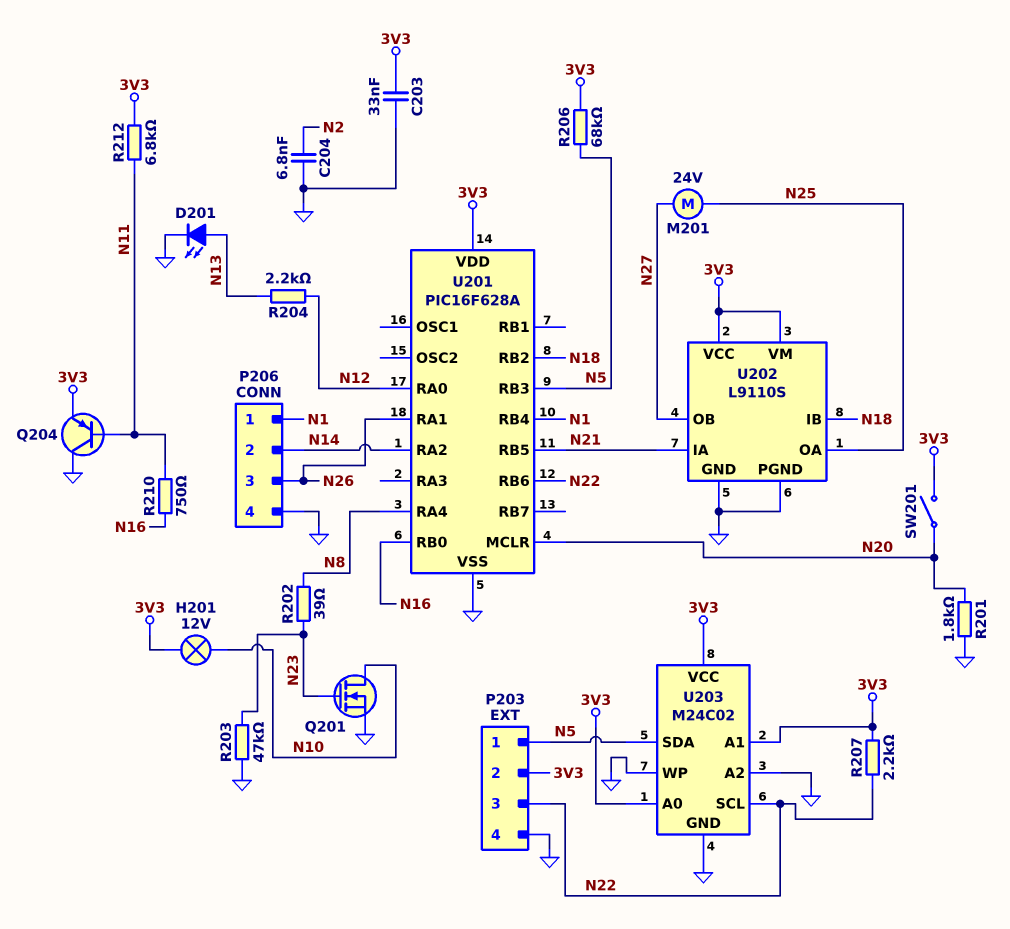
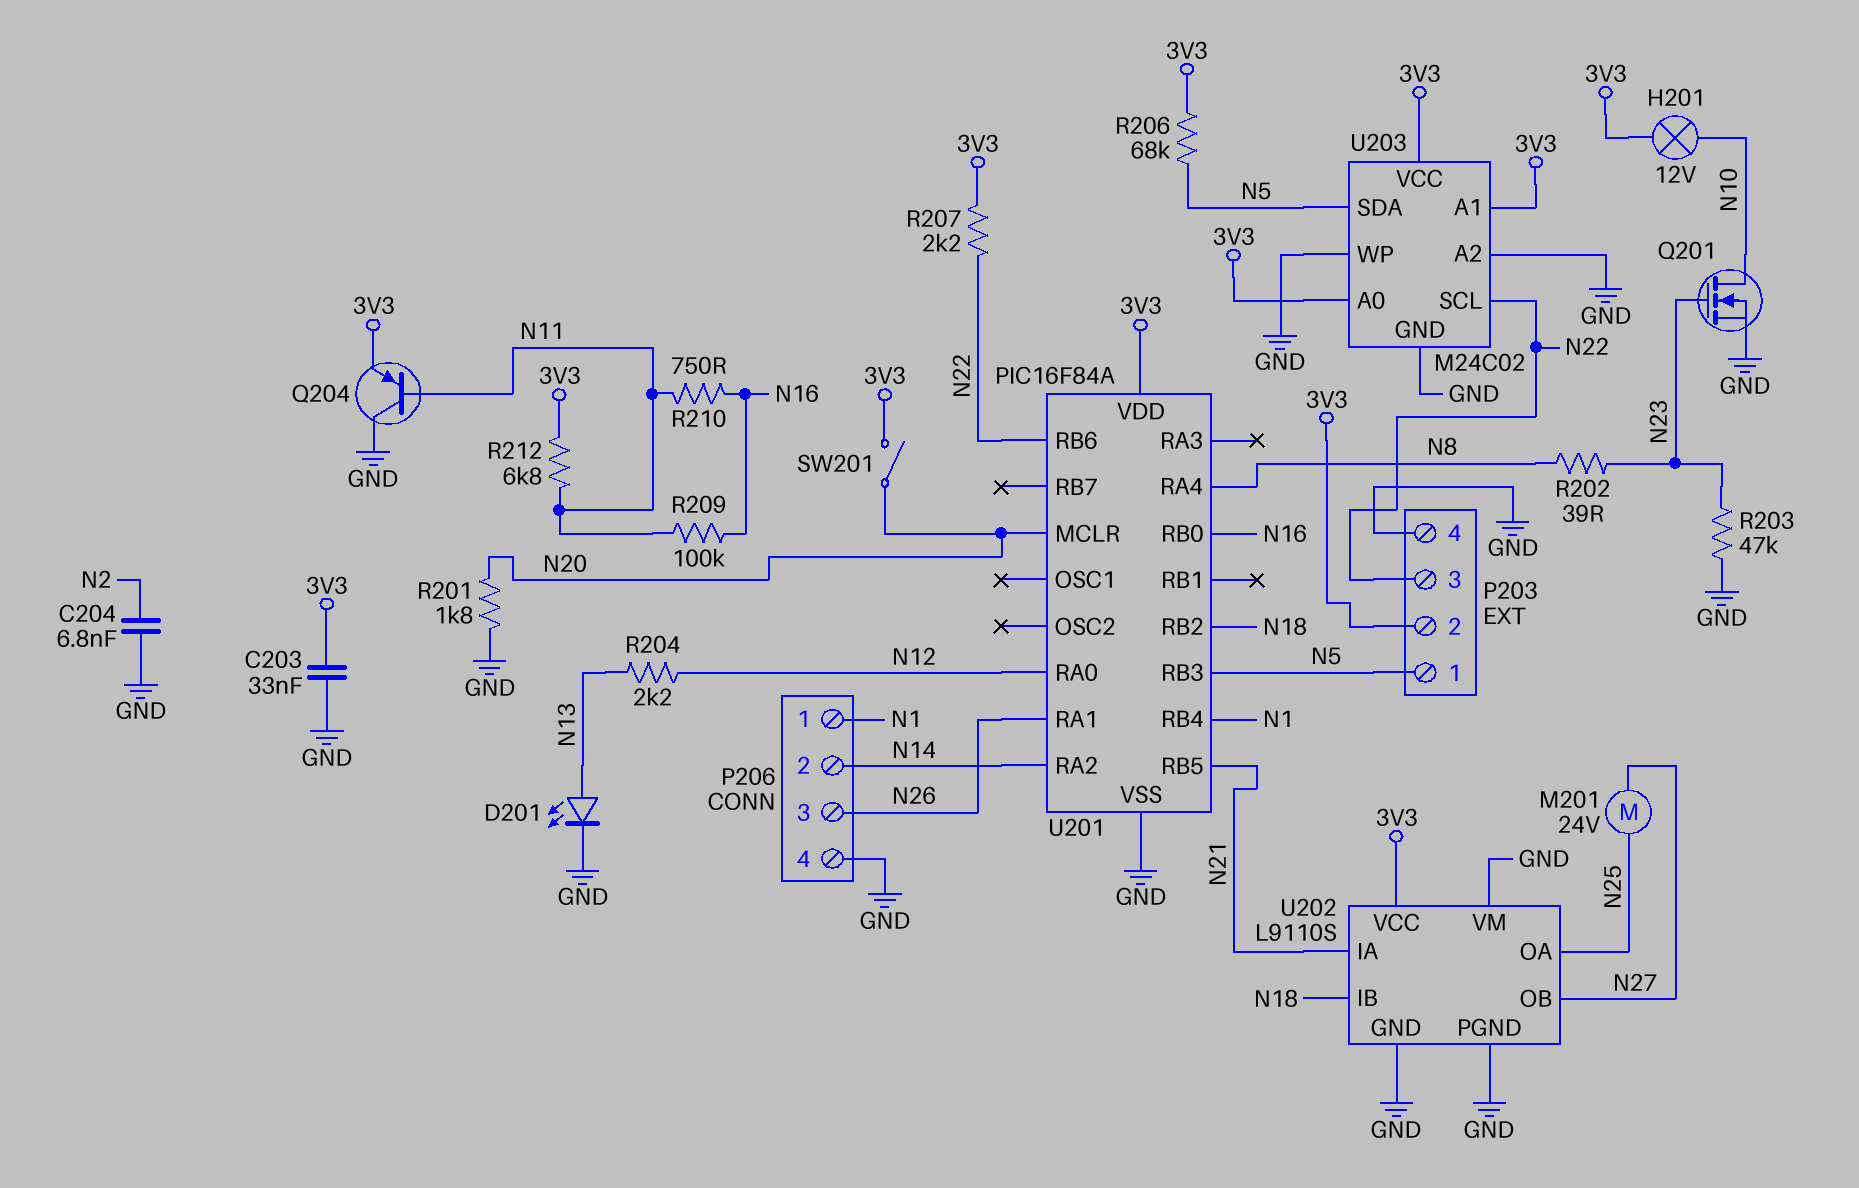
R209: none -> 100k (N11, N16)
U201: PIC16F628A -> PIC16F84A
U202 pin VM: 3V3 -> GND

